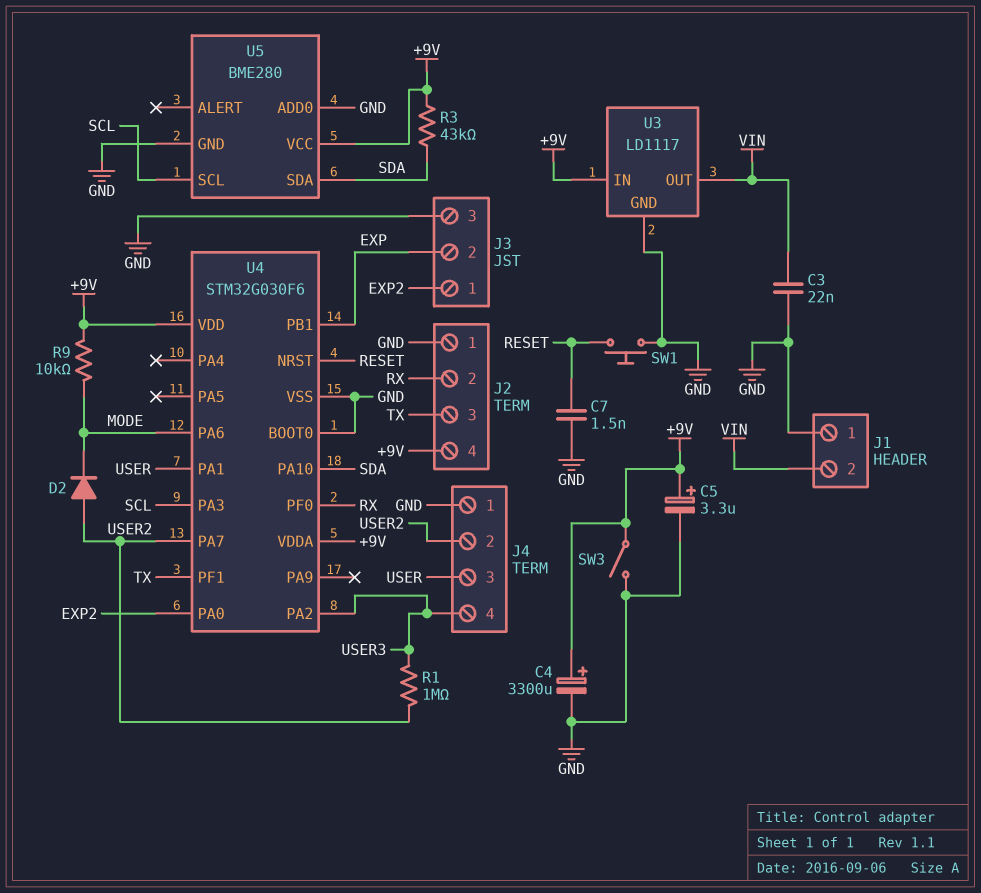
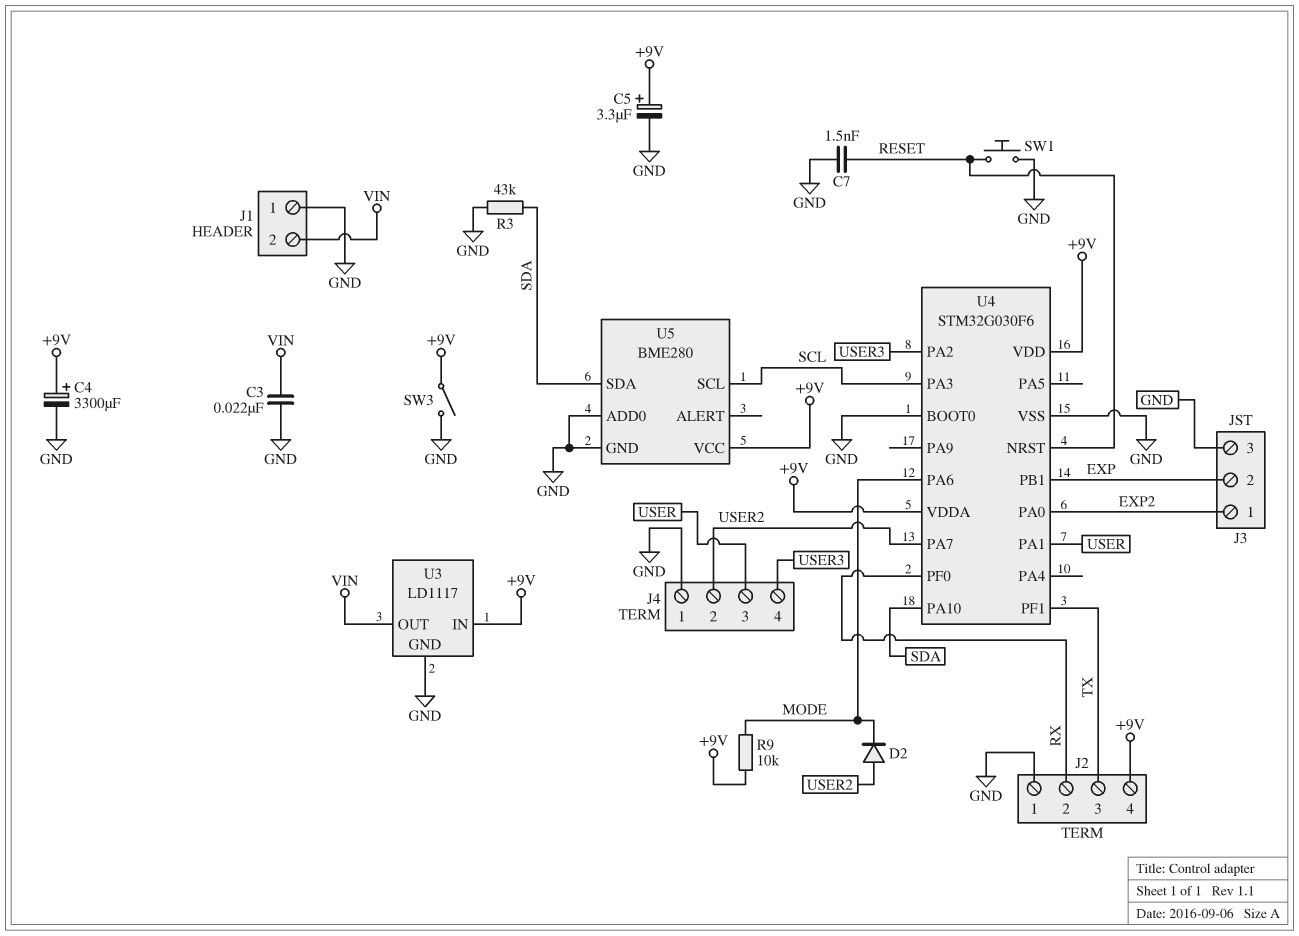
R1: 1M (USER2, USER3) -> none
R3: 43k (+9V, SDA) -> 43k (GND, SDA)

